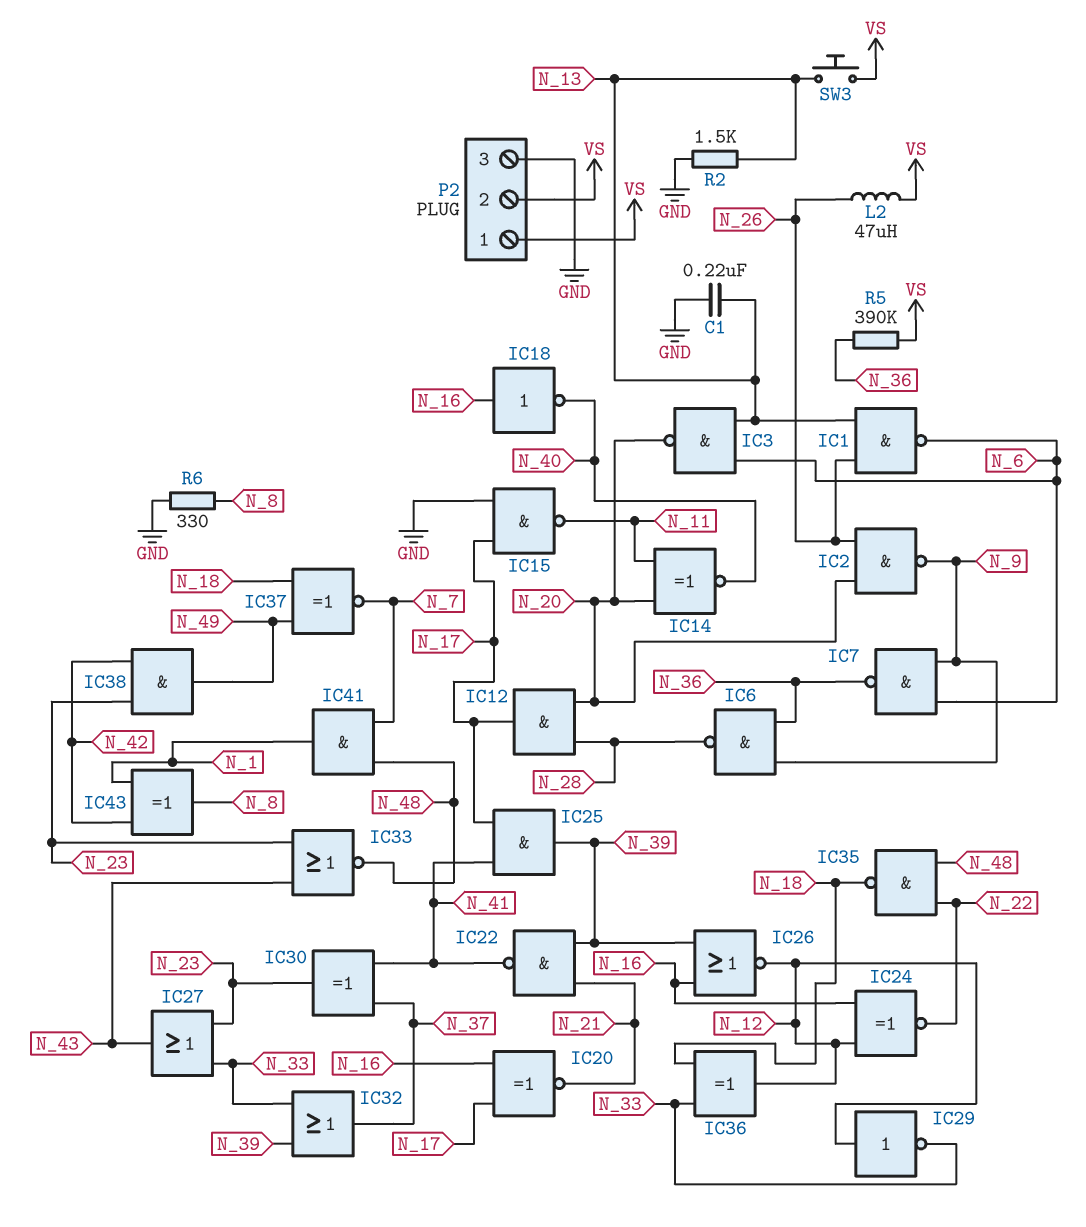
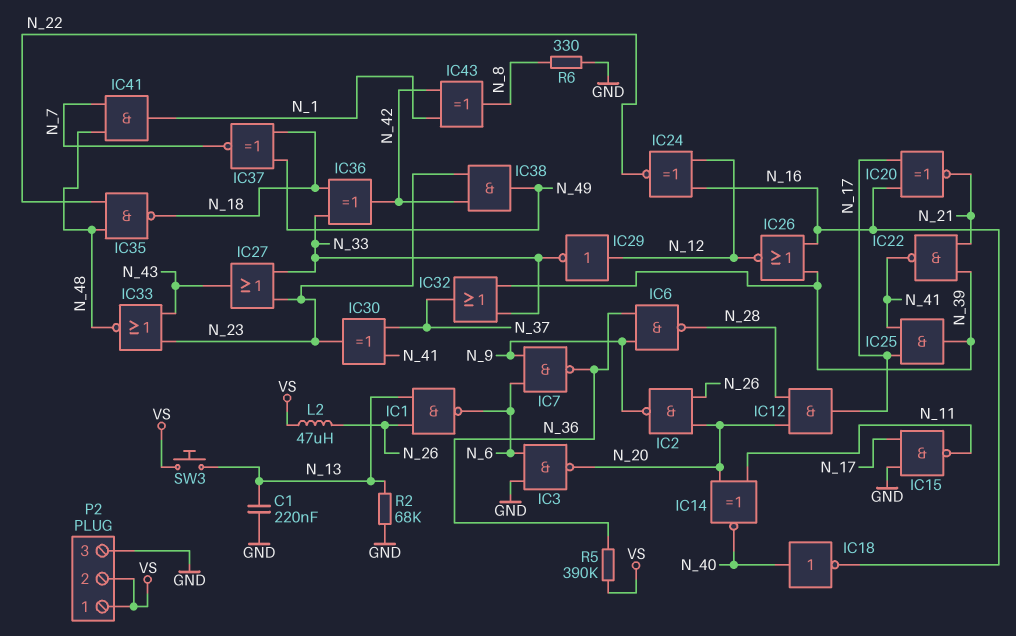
IC3: NAND (in N_6, in N_13, out N_20) -> NAND (in GND, in N_6, out N_20)
IC18: NOT (in N_16, out N_40) -> NOT (in N_40, out N_16)
IC36: XOR (in N_18, in N_33, out N_12) -> XOR (in N_18, in N_33, out N_42)
R2: 1.5k (GND, N_13) -> 68k (GND, N_13)

